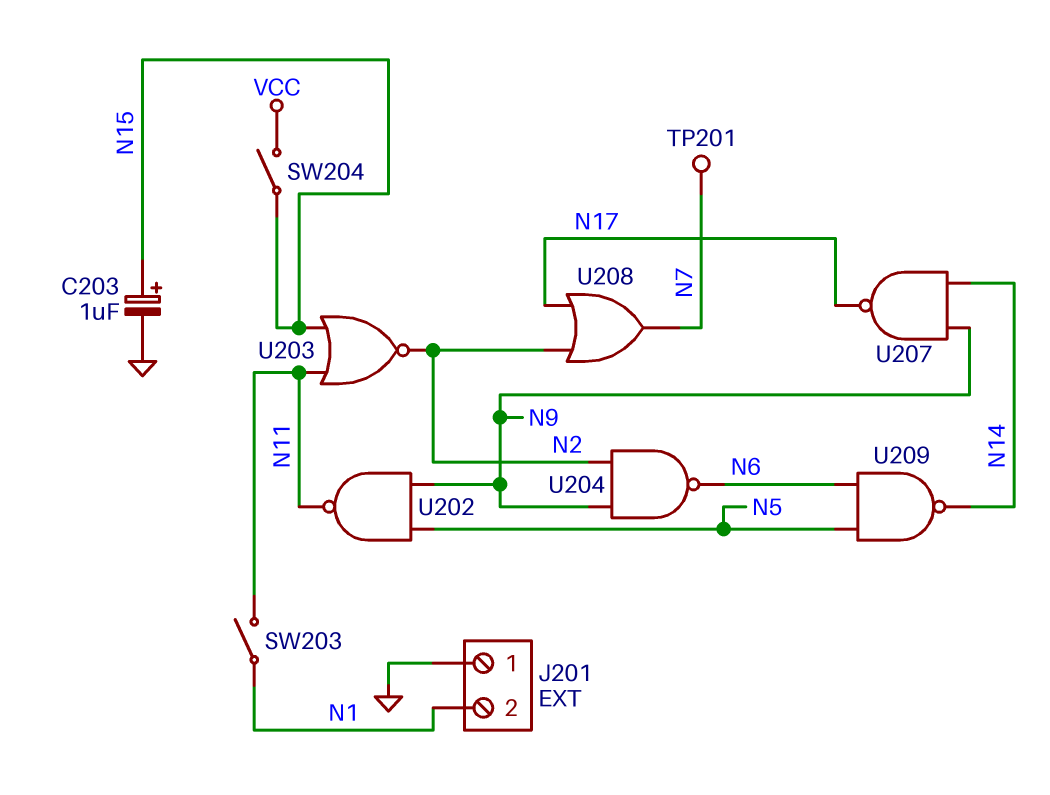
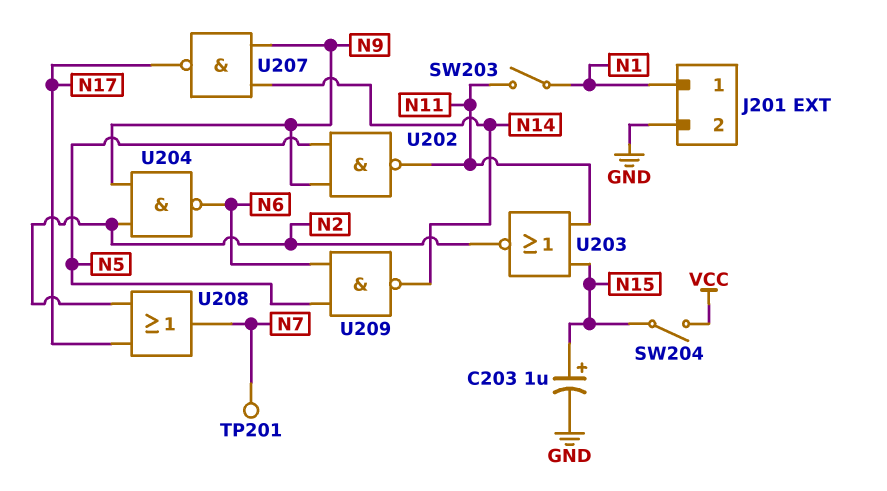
J201 pin 1: GND -> N1
J201 pin 2: N1 -> GND

